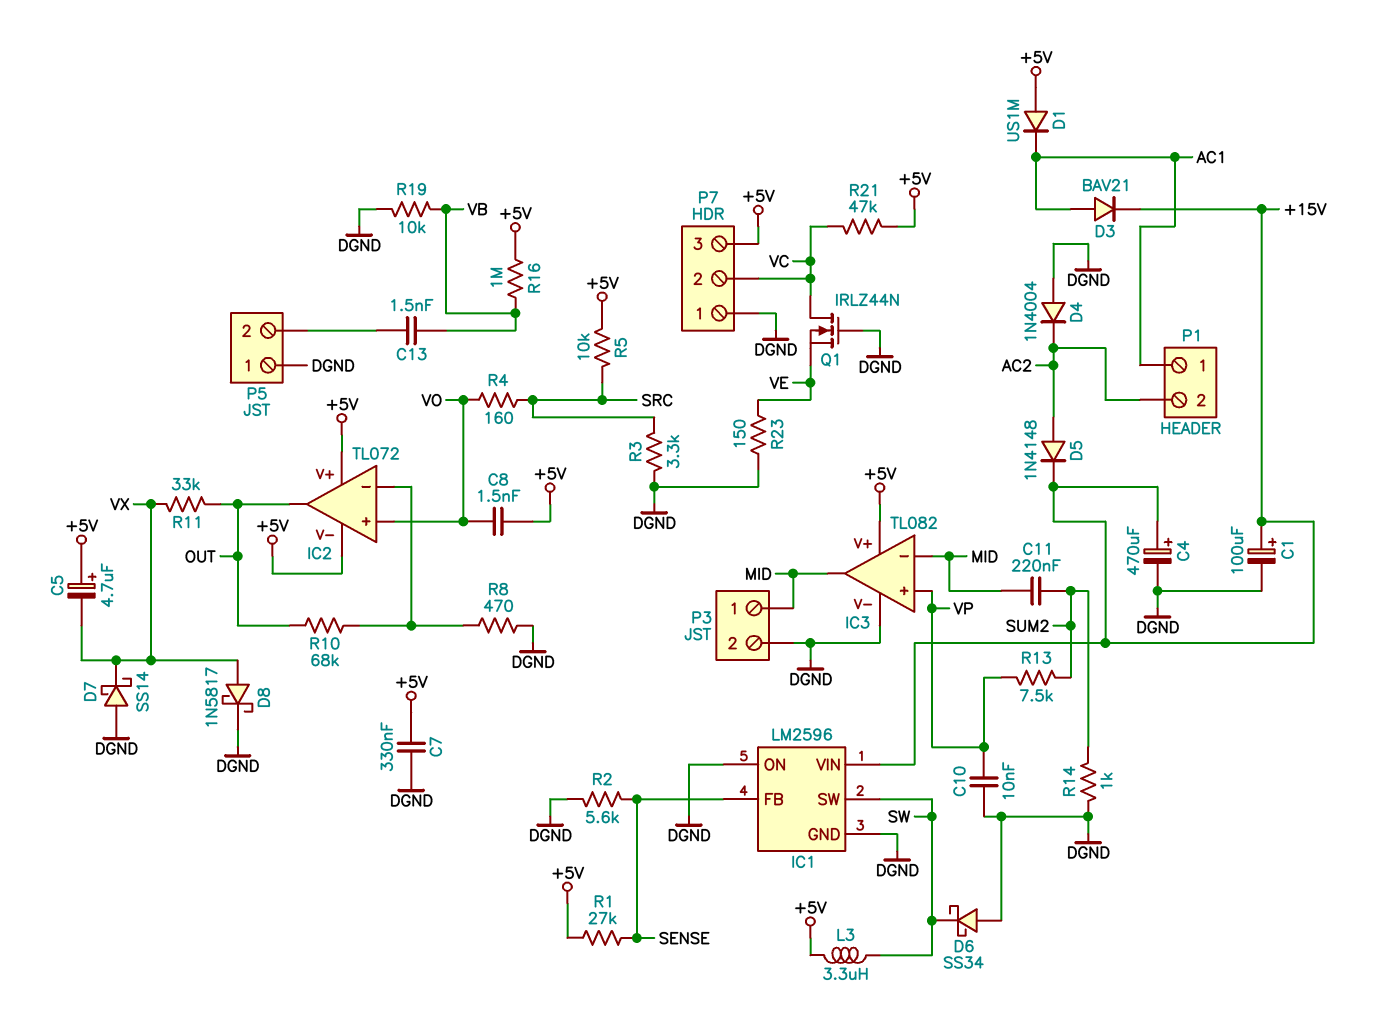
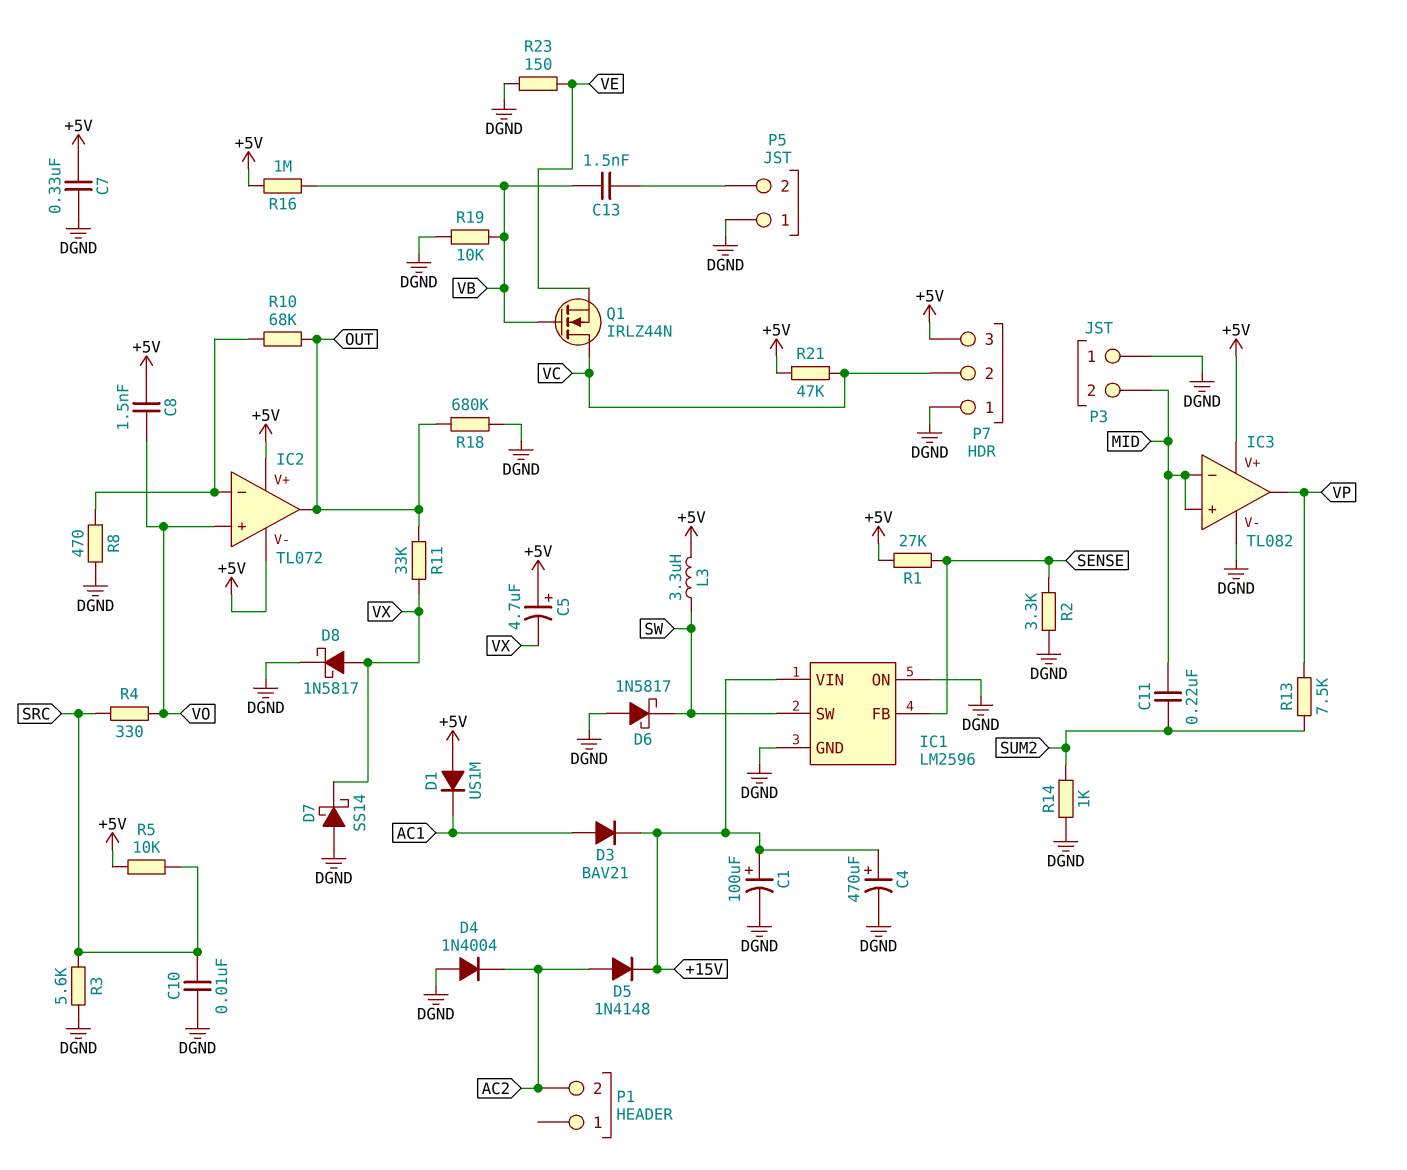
C10: 10nF (DGND, VP) -> 10nF (DGND, SRC)
D6: schottky SS34 (A DGND, K SW) -> schottky 1N5817 (A DGND, K SW)
IC3 pin in+: VP -> MID
IC3 pin out: MID -> VP
P1 pin 1: AC1 -> none
P3 pin 1: MID -> DGND
P3 pin 2: DGND -> MID
Q1: NMOS IRLZ44N (G DGND, D VC, S VE) -> NMOS IRLZ44N (G VB, D VC, S VE)
R2: 5.6k (DGND, SENSE) -> 3.3k (DGND, SENSE)
R3: 3.3k (DGND, SRC) -> 5.6k (DGND, SRC)
R4: 160 (SRC, VO) -> 330 (SRC, VO)
R18: none -> 680k (DGND, OUT)

